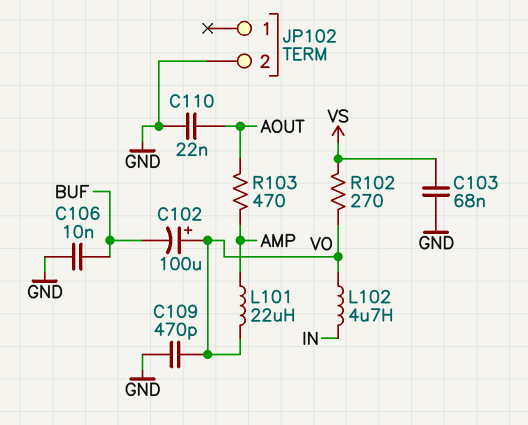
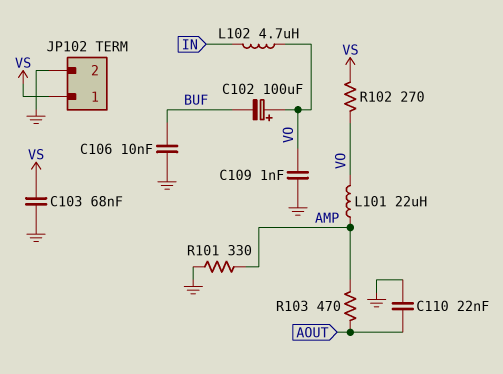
C109: 470pF (GND, VO) -> 1nF (GND, VO)
JP102 pin 1: none -> VS
R101: none -> 330 (AMP, GND)

